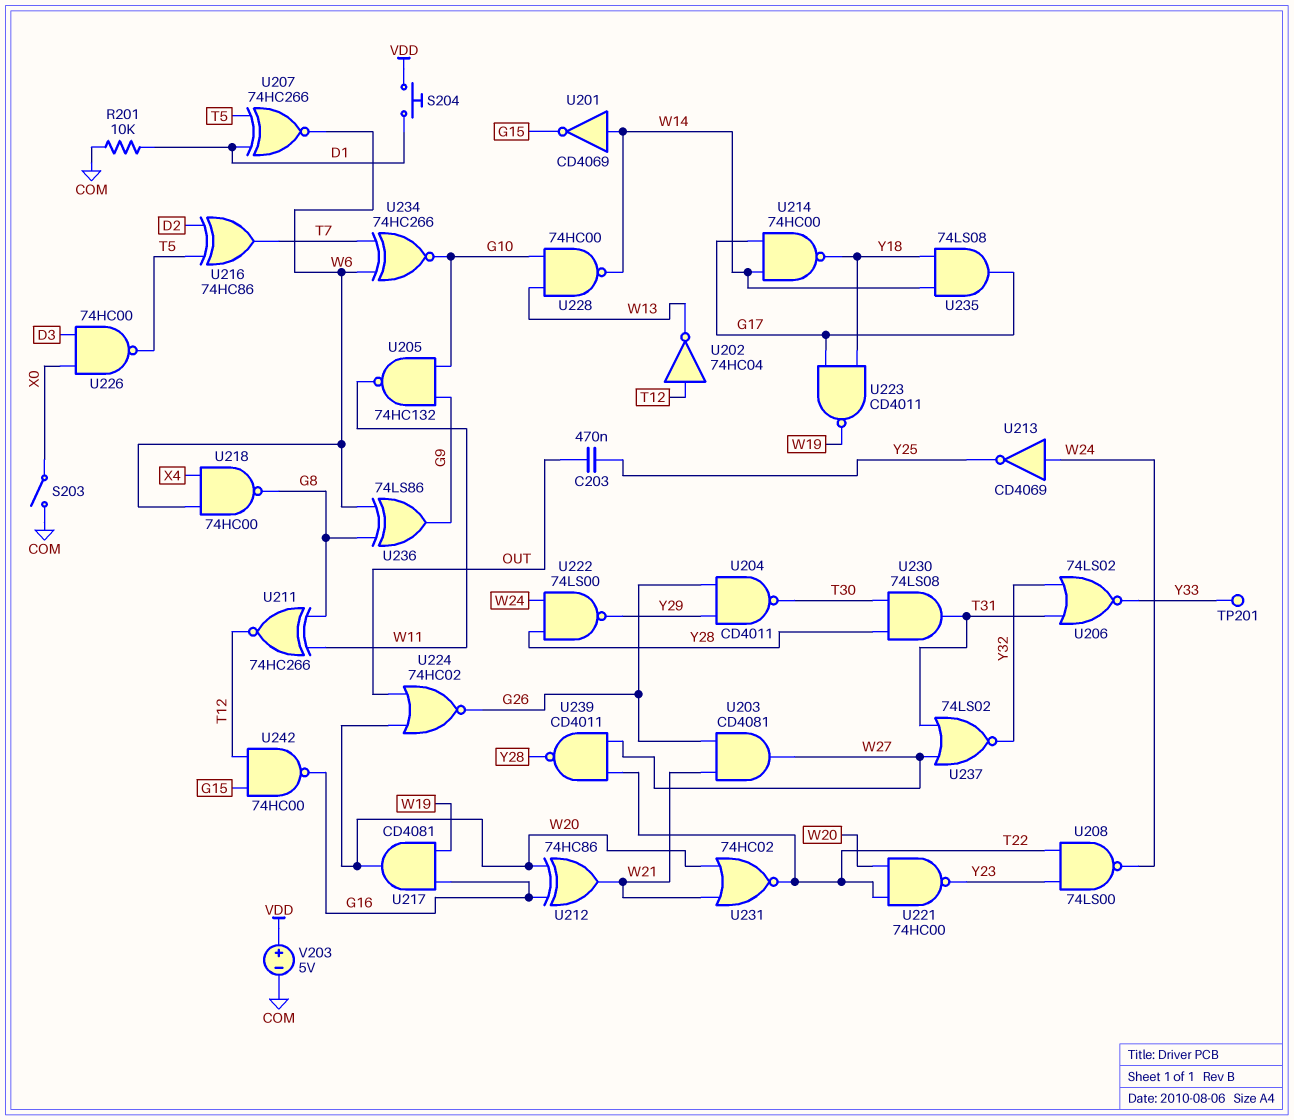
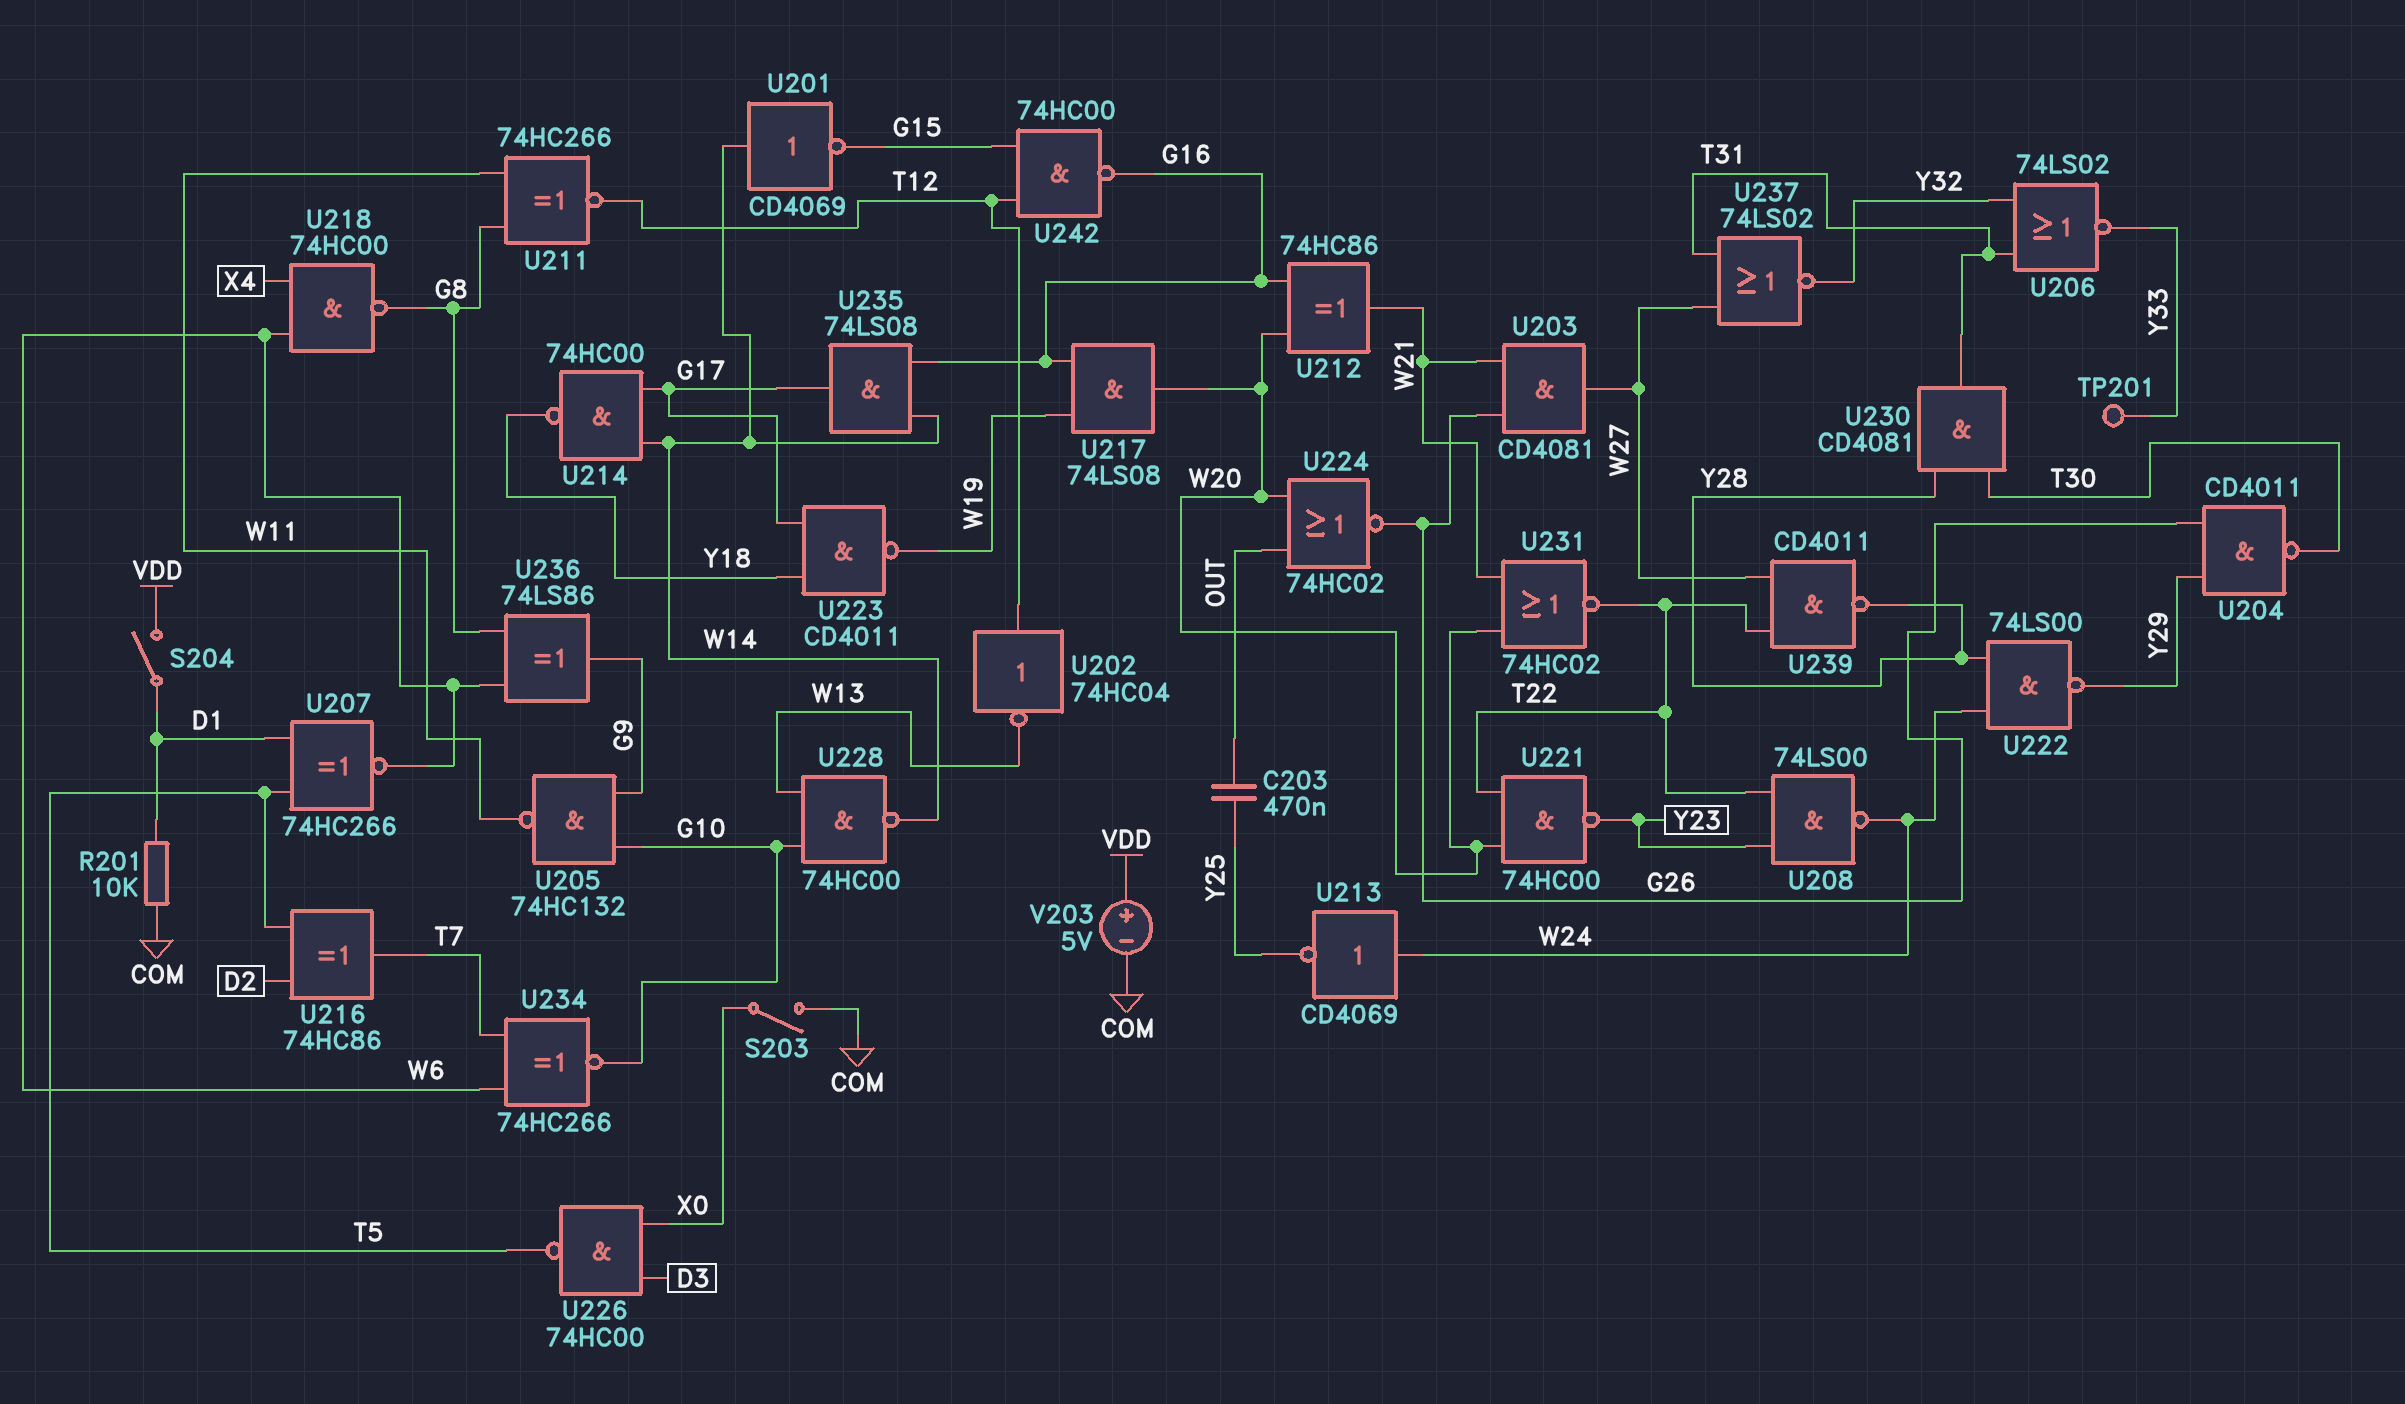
S204: button (D1, VDD) -> switch (D1, VDD)
U217: AND CD4081 (in G16, in W19, out W20) -> AND 74LS08 (in G16, in W19, out W20)
U230: AND 74LS08 (in T30, in Y28, out T31) -> AND CD4081 (in T30, in Y28, out T31)
U235: AND 74LS08 (in W14, in Y18, out G17) -> AND 74LS08 (in G16, in W14, out G17)

